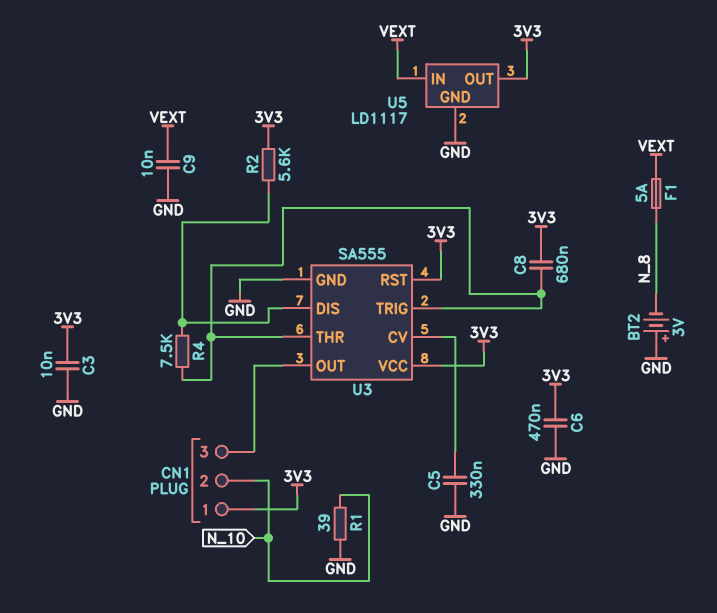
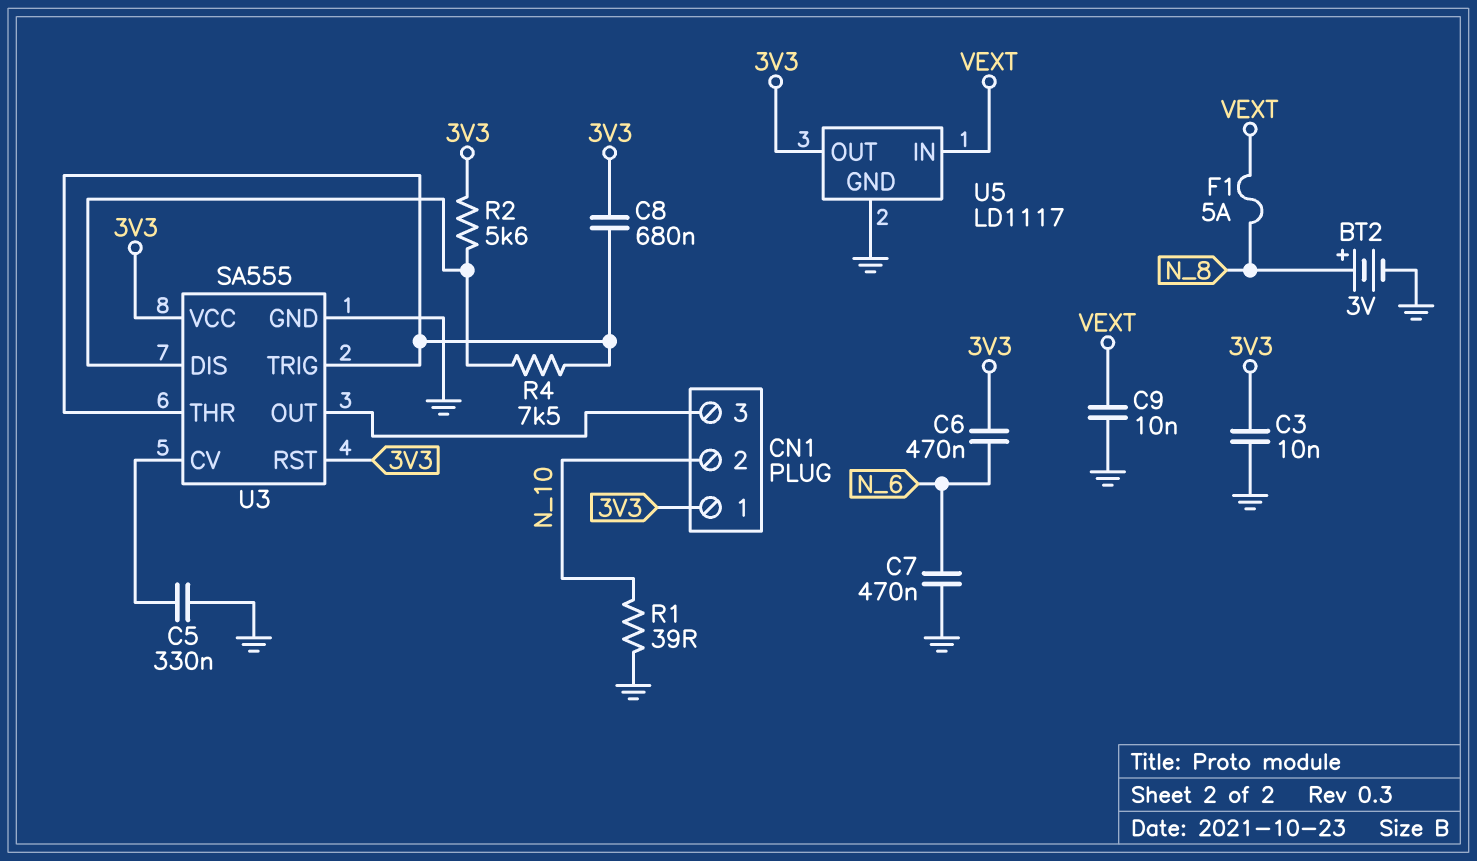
BT2: 3V (plus GND, minus N_8) -> 3V (plus N_8, minus GND)
C6: 470nF (3V3, GND) -> 470nF (3V3, N_6)
C7: none -> 470nF (GND, N_6)

